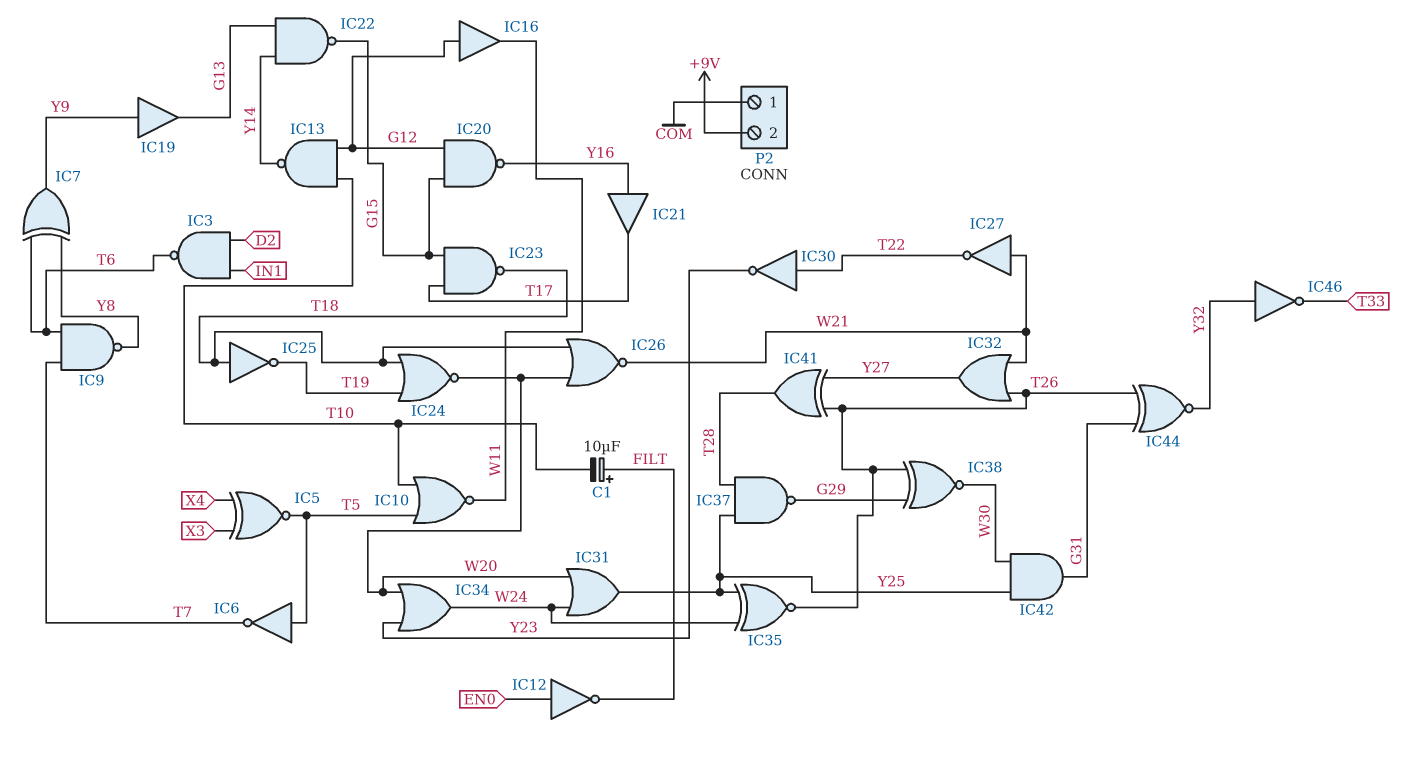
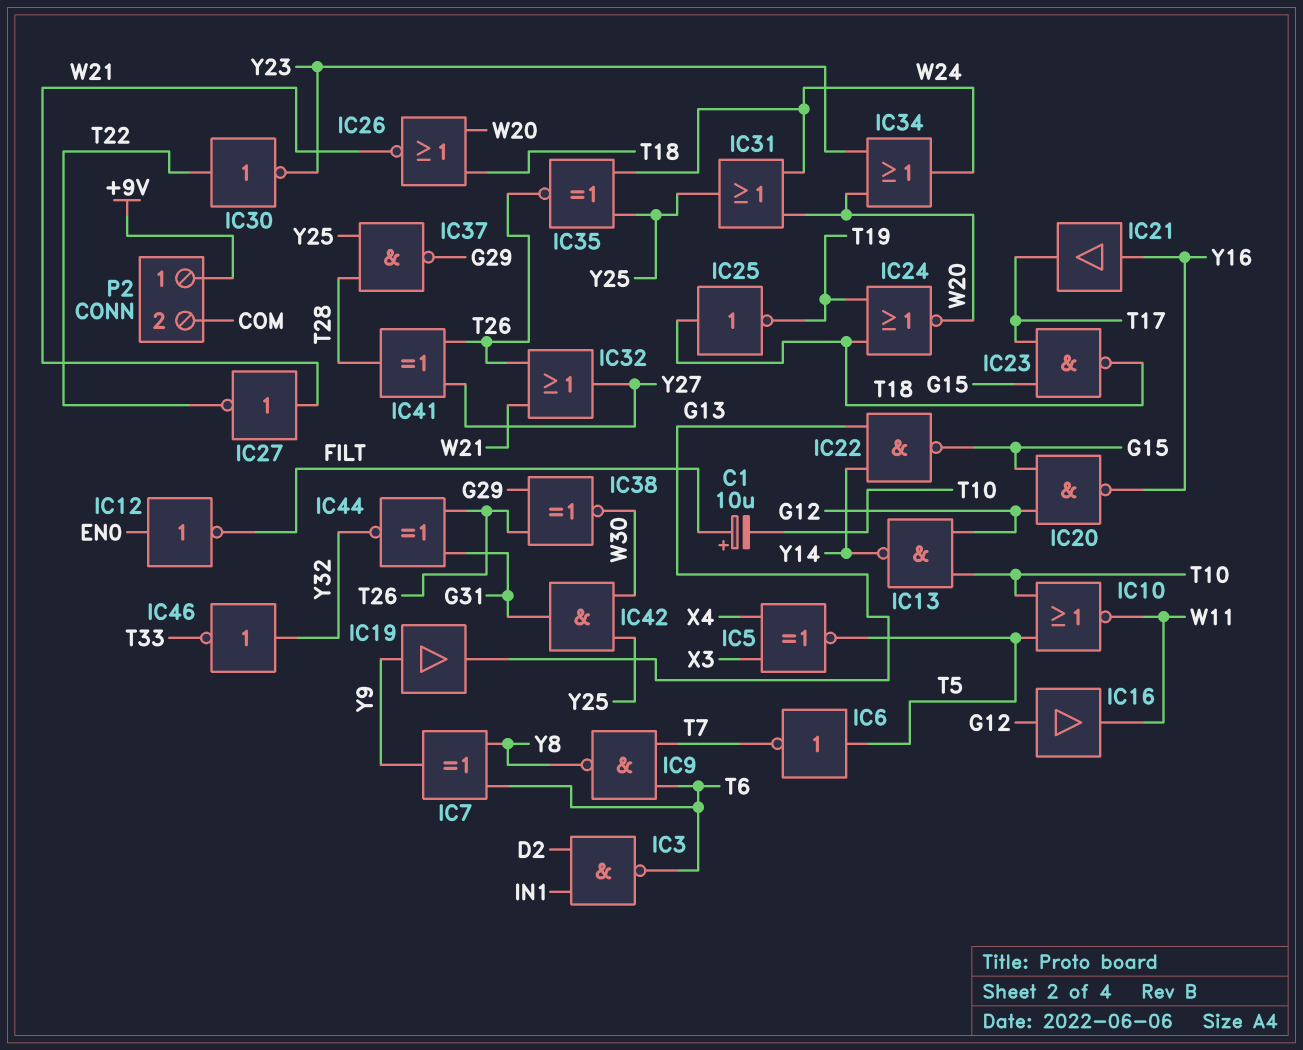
P2 pin 1: COM -> +9V
P2 pin 2: +9V -> COM

